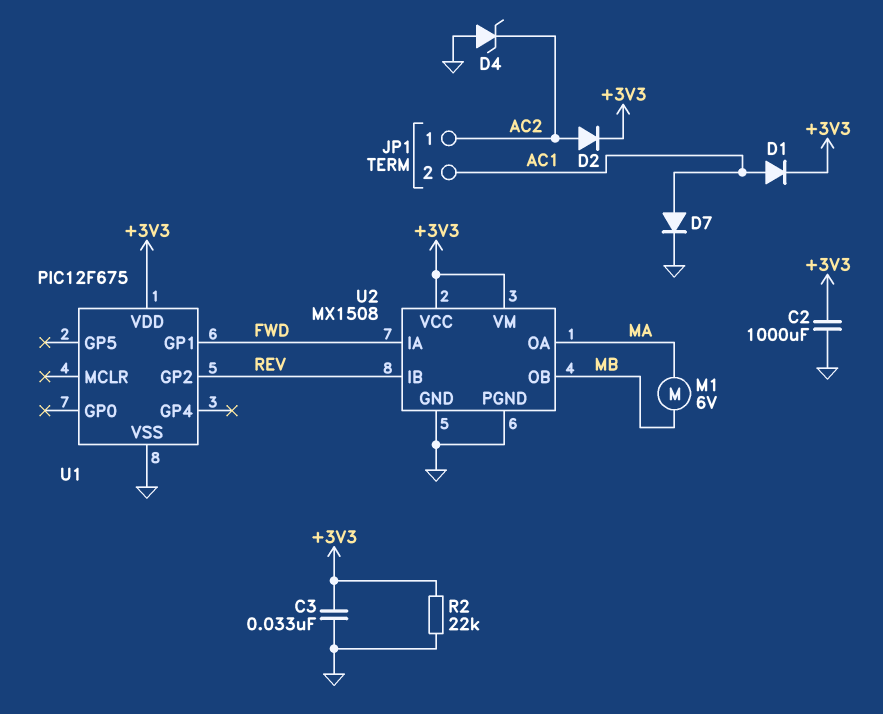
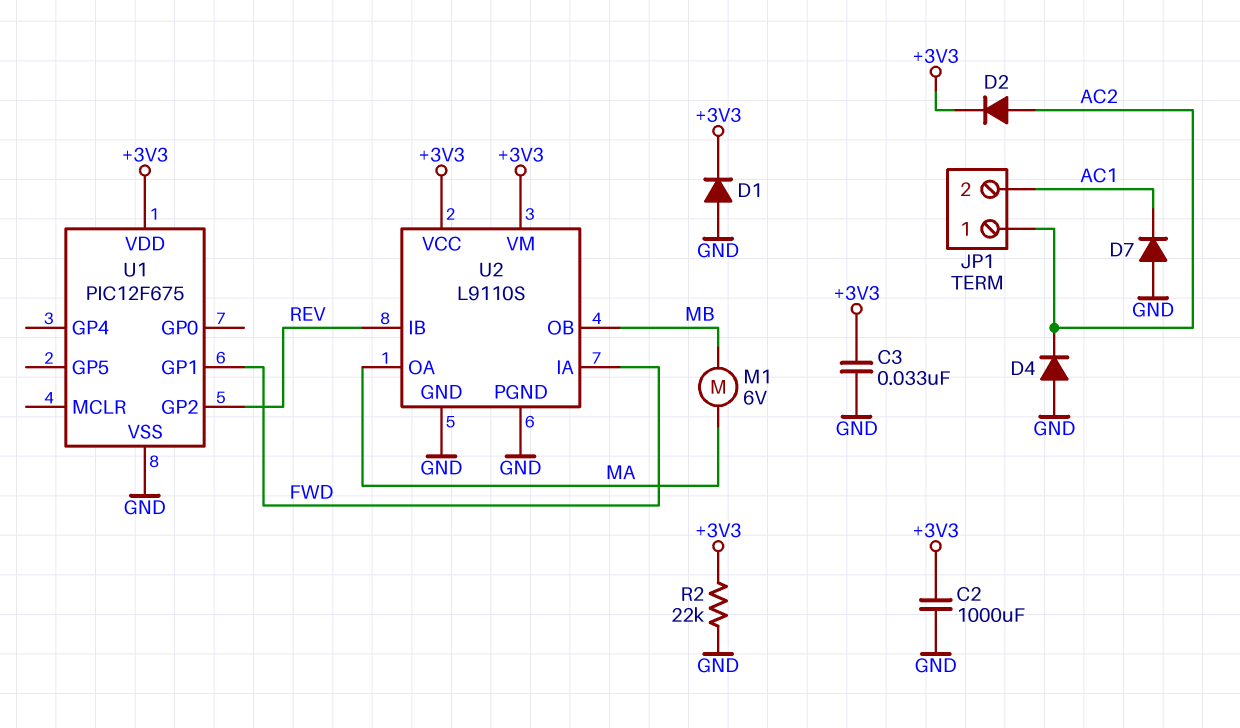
D1: diode (A AC1, K +3V3) -> diode (A GND, K +3V3)
D4: zener (A GND, K AC2) -> diode (A GND, K AC2)
D7: diode (A AC1, K GND) -> diode (A GND, K AC1)
U2: MX1508 -> L9110S

